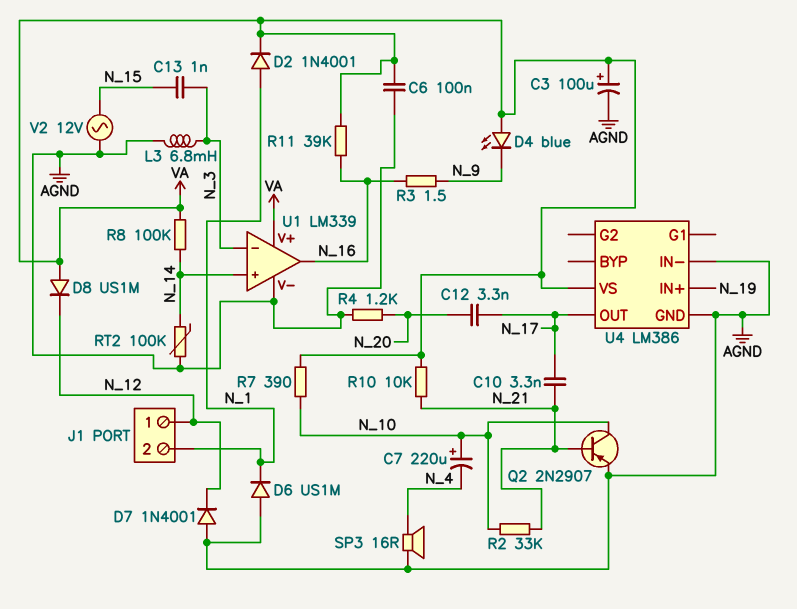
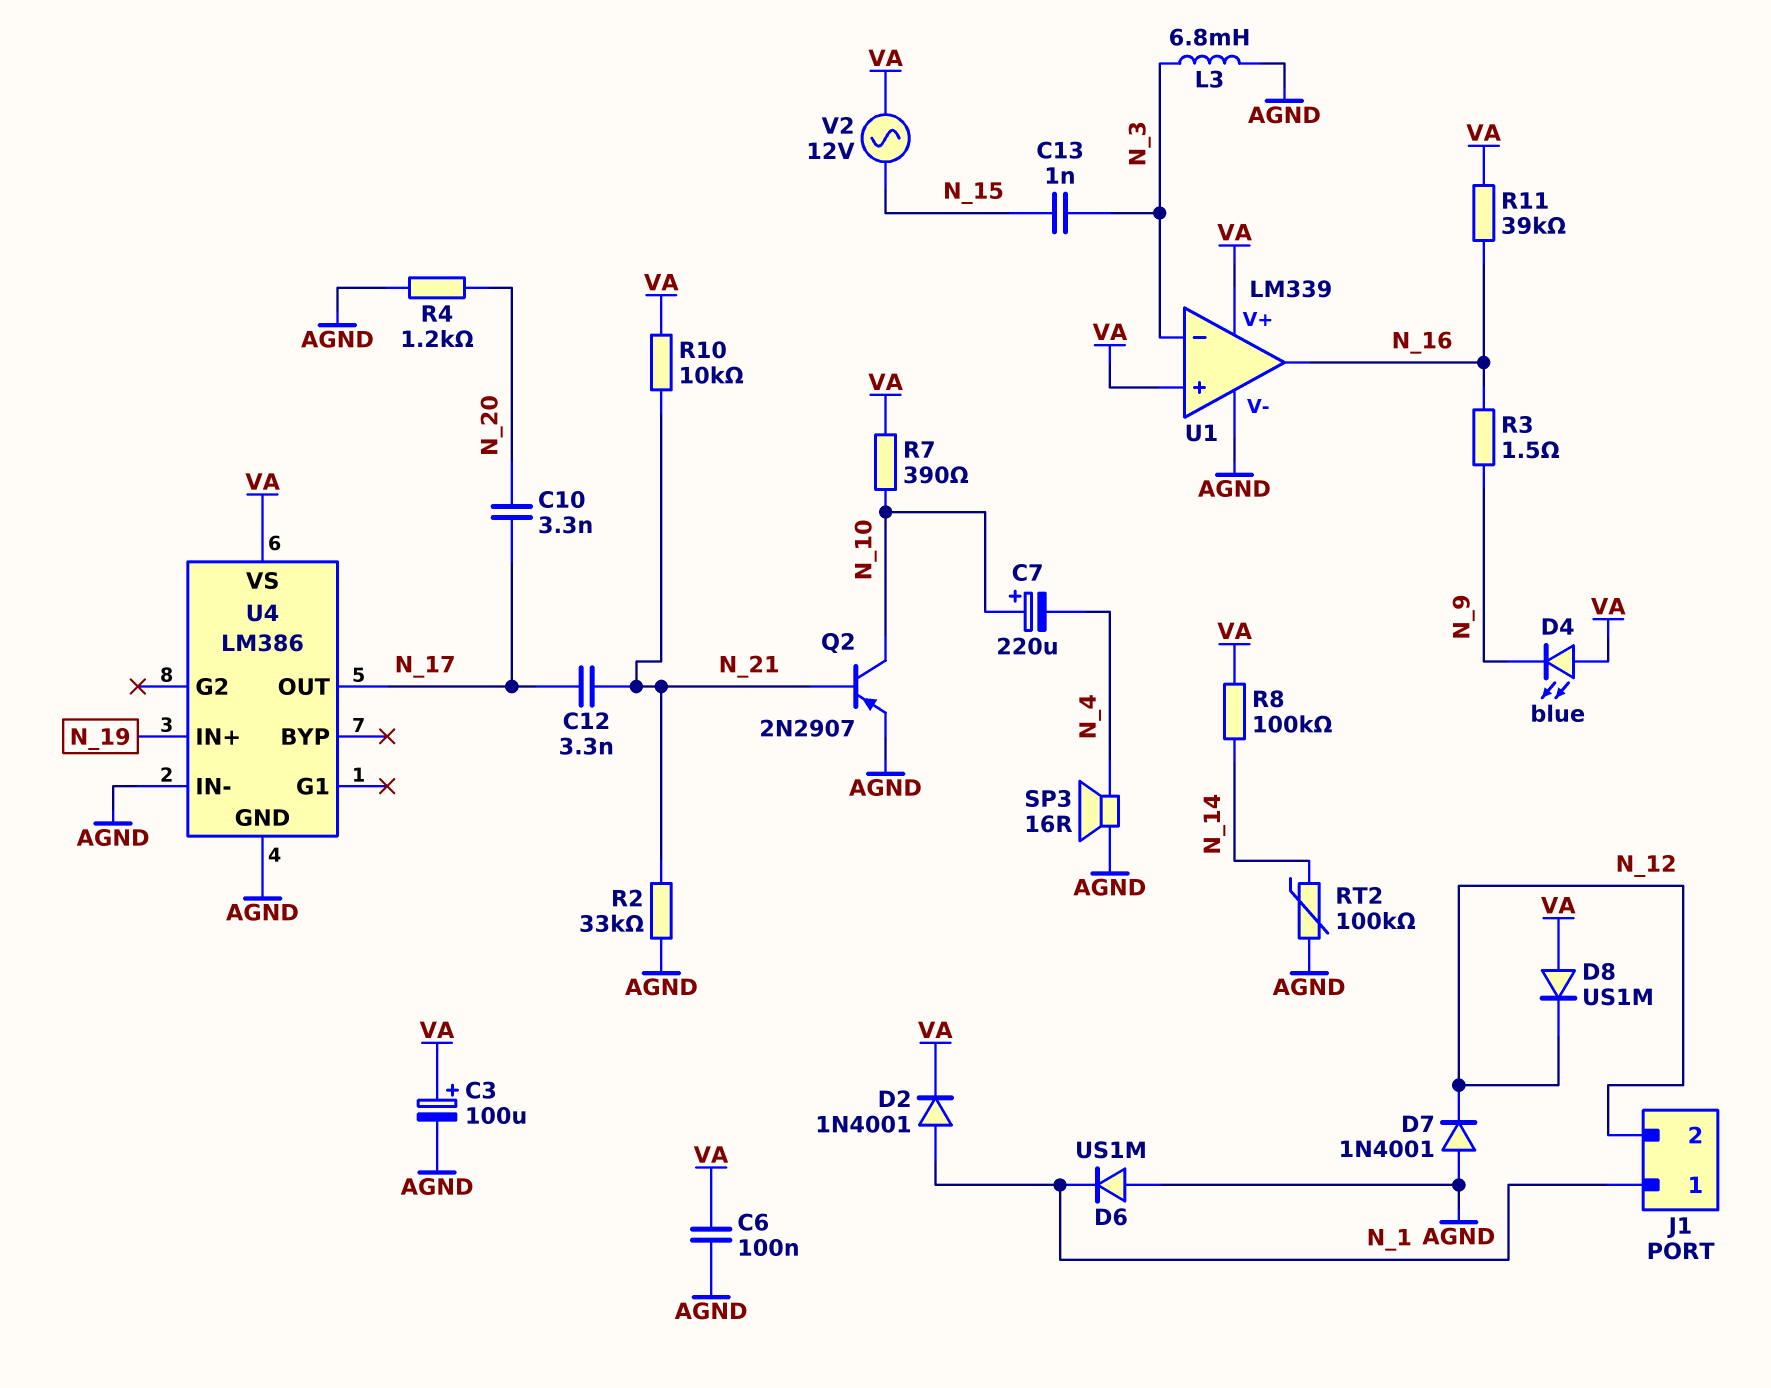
C10: 3.3nF (N_17, N_21) -> 3.3nF (N_17, N_20)
C12: 3.3nF (N_17, N_20) -> 3.3nF (N_17, N_21)
J1 pin 1: N_12 -> N_1
J1 pin 2: N_1 -> N_12
R2: 33k (N_10, N_21) -> 33k (AGND, N_21)
U1 pin in+: N_14 -> VA
V2: AC 12V (AGND, N_15) -> AC 12V (N_15, VA)

